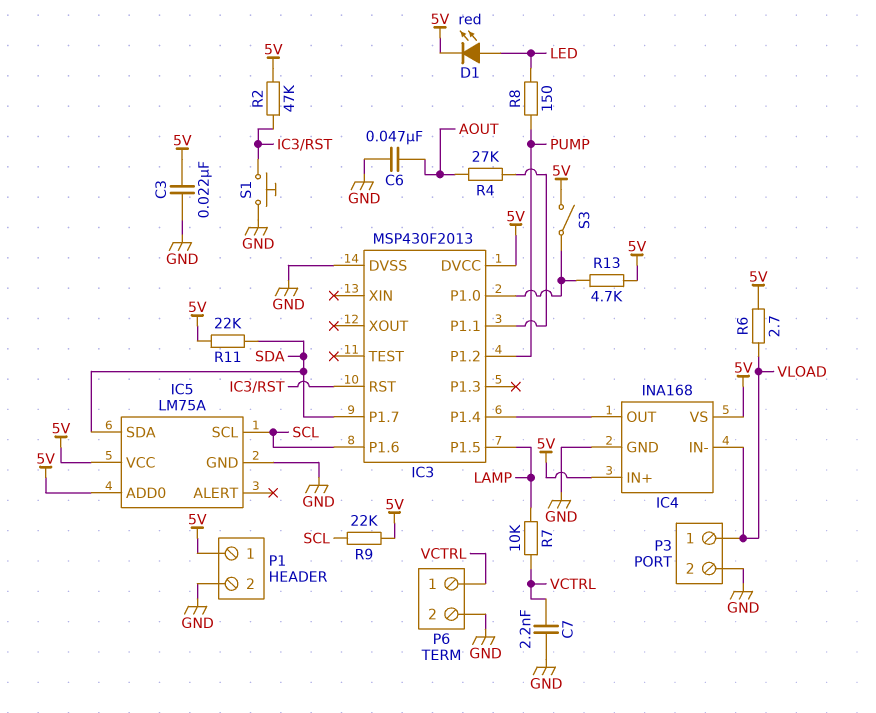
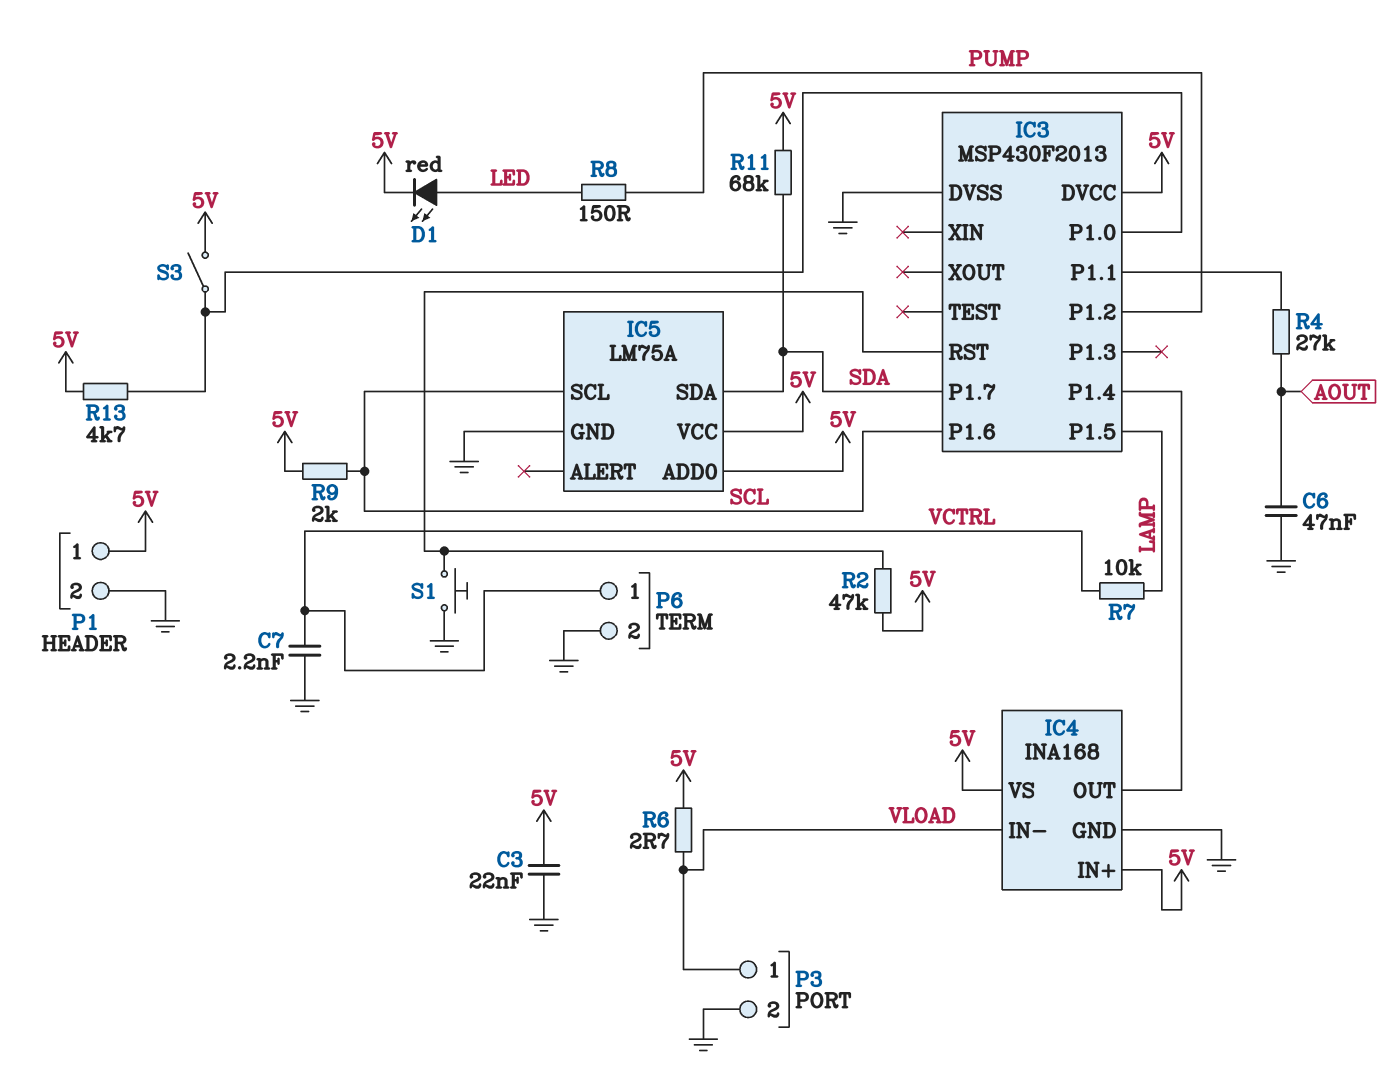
R9: 22k (5V, SCL) -> 2k (5V, SCL)
R11: 22k (5V, SDA) -> 68k (5V, SDA)

